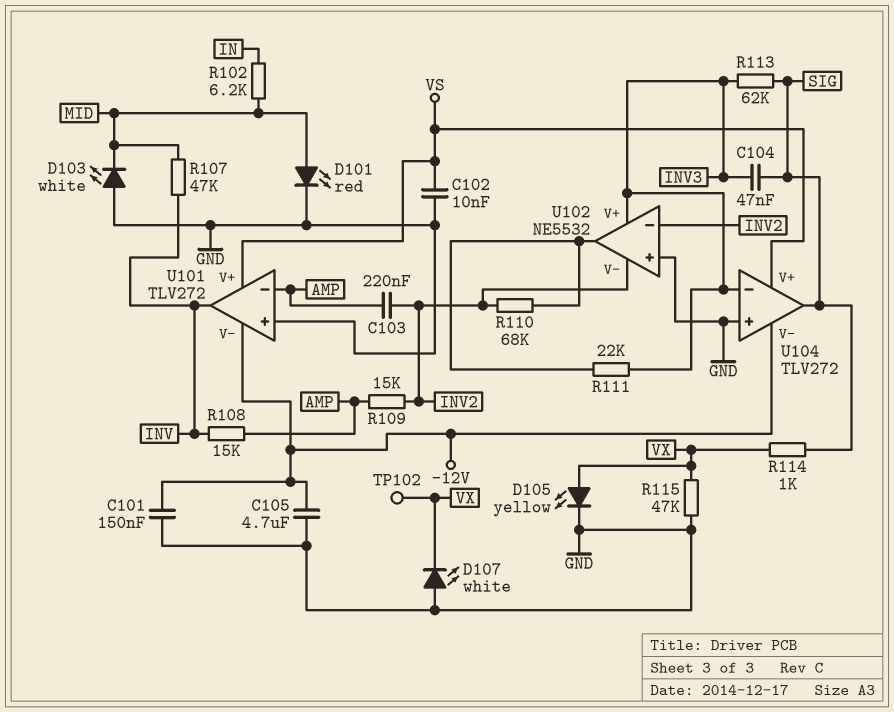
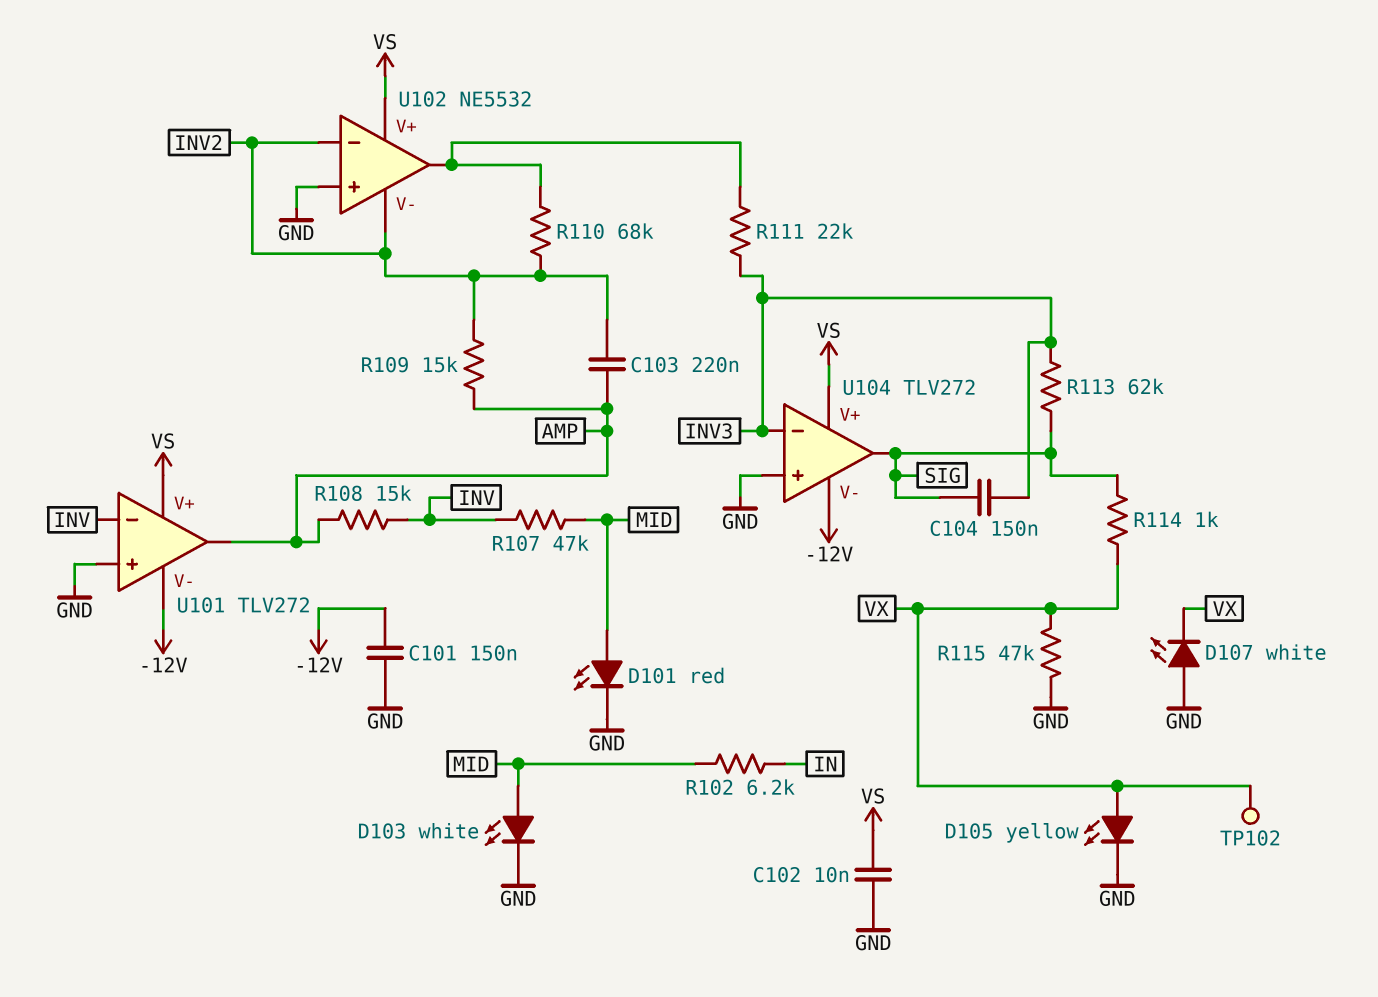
C104: 47nF (INV3, SIG) -> 150nF (INV3, SIG)
C105: 4.7uF (-12V, GND) -> none
D103: LED white (A GND, K MID) -> LED white (A MID, K GND)
U101 pin in-: AMP -> INV
U101 pin out: INV -> AMP
U102 pin V+: INV3 -> VS

